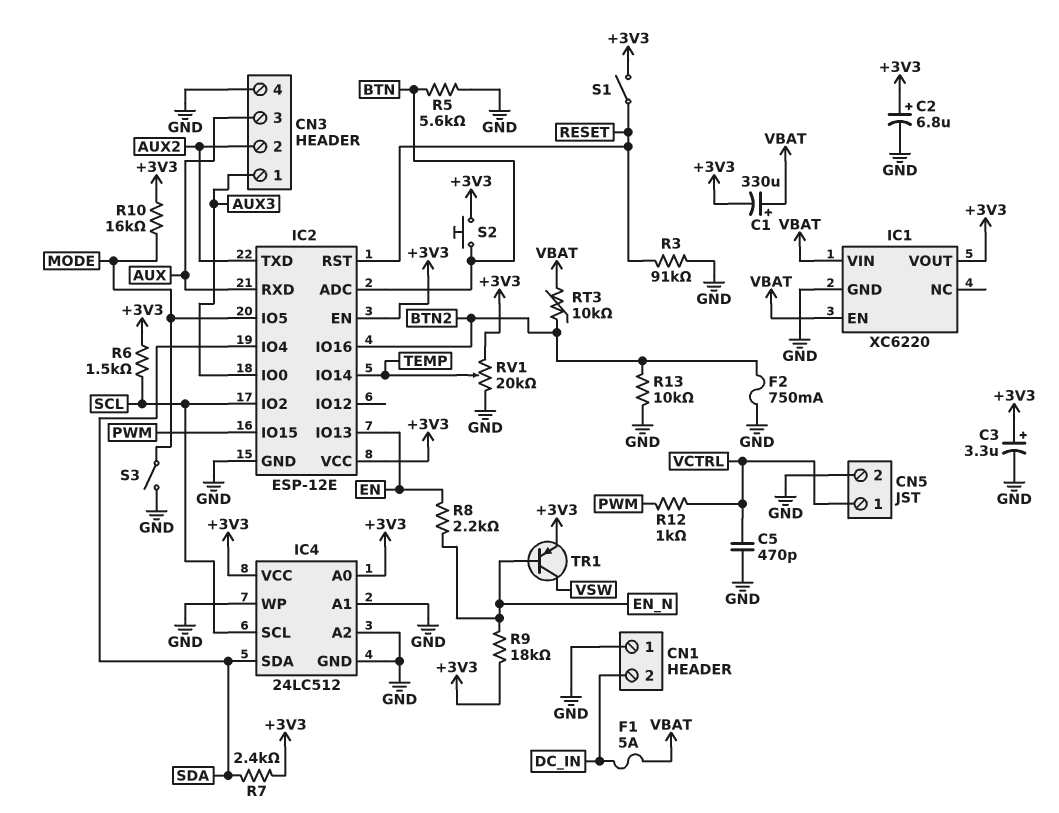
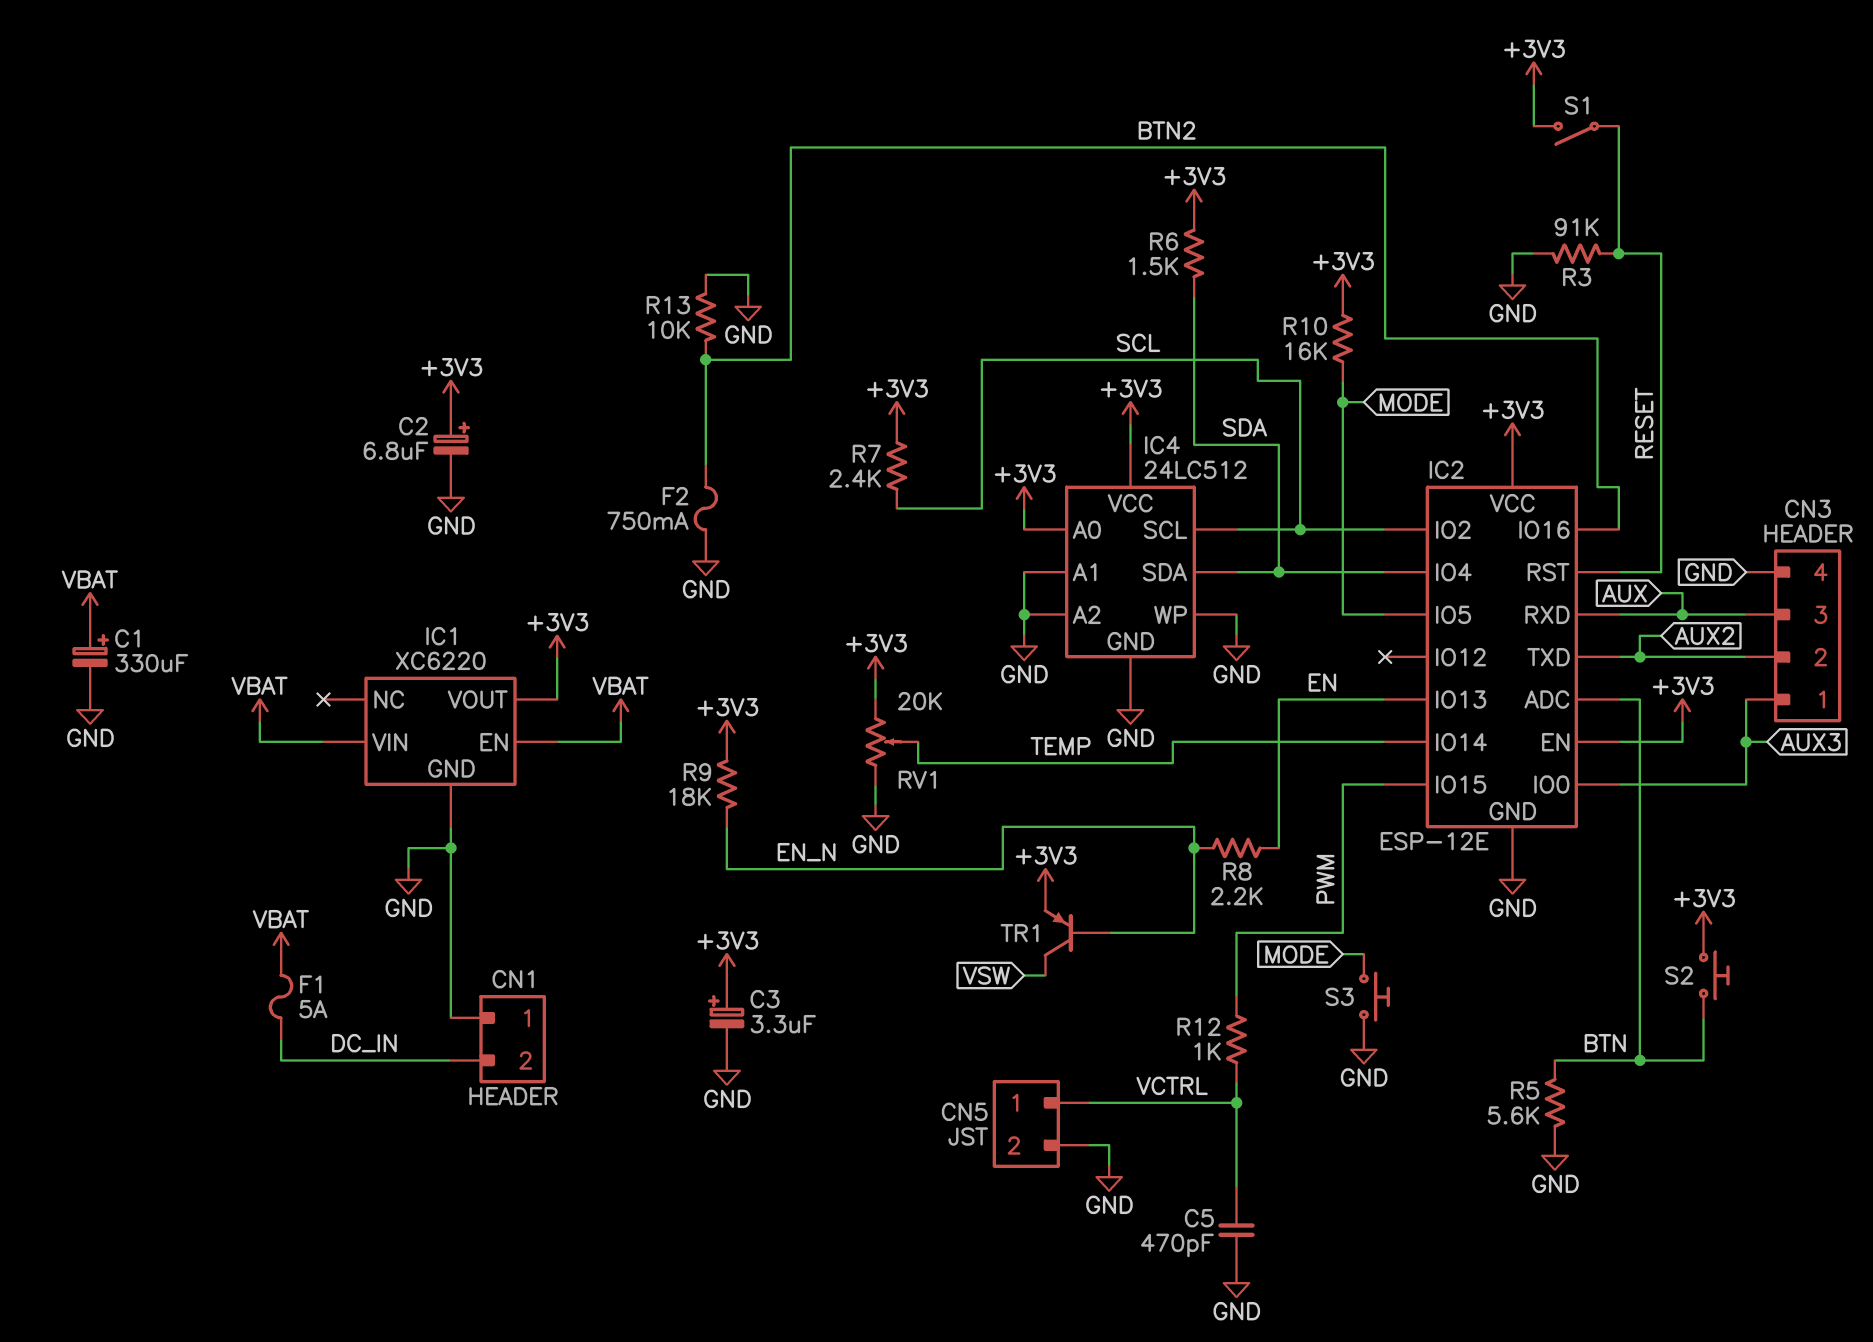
C1: 330uF (plus VBAT, minus +3V3) -> 330uF (plus VBAT, minus GND)
R6: 1.5k (+3V3, SCL) -> 1.5k (+3V3, SDA)
R7: 2.4k (+3V3, SDA) -> 2.4k (+3V3, SCL)
RT3: 10k (BTN2, VBAT) -> none
S3: switch (GND, MODE) -> button (GND, MODE)

